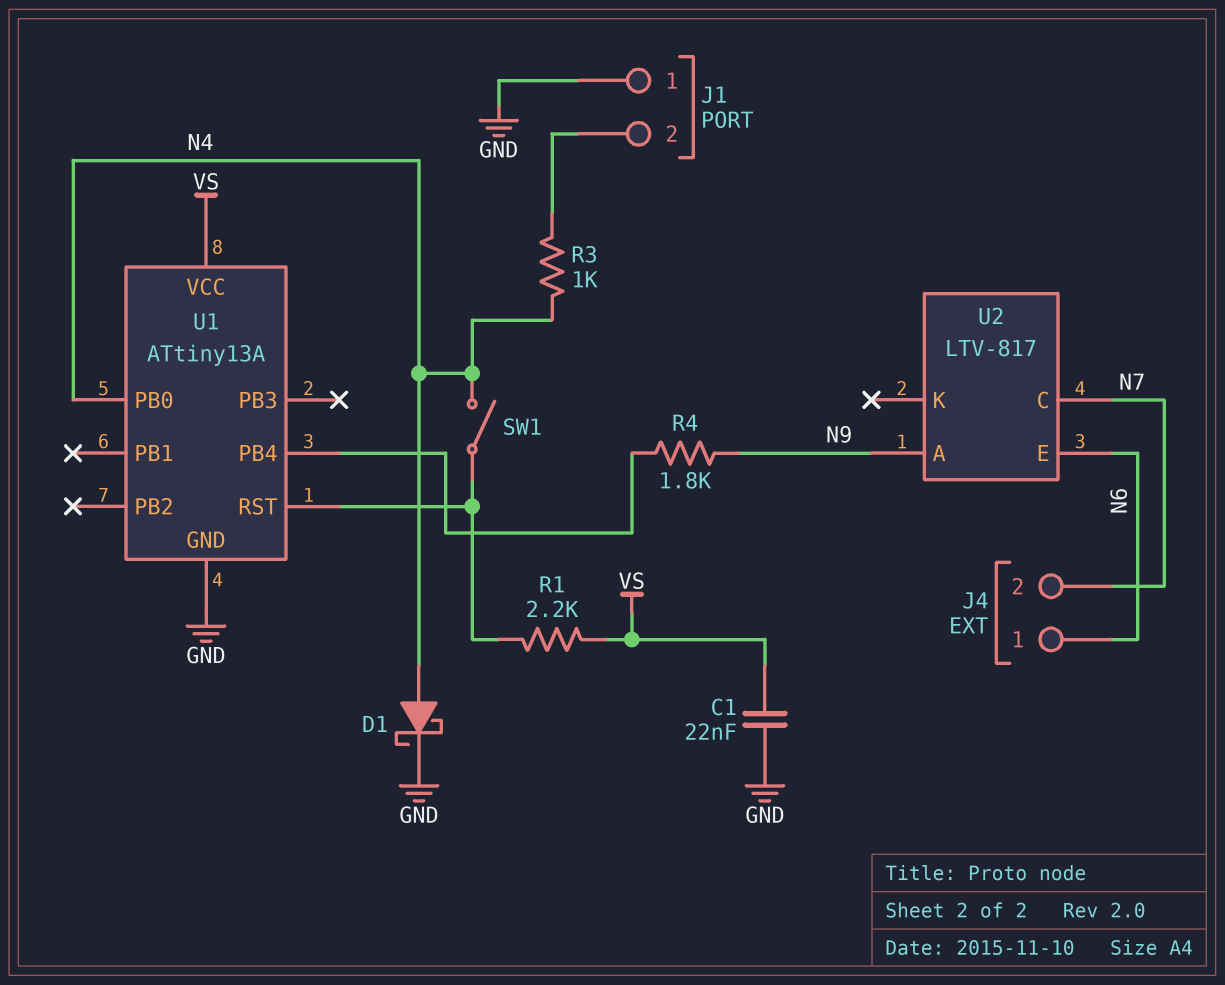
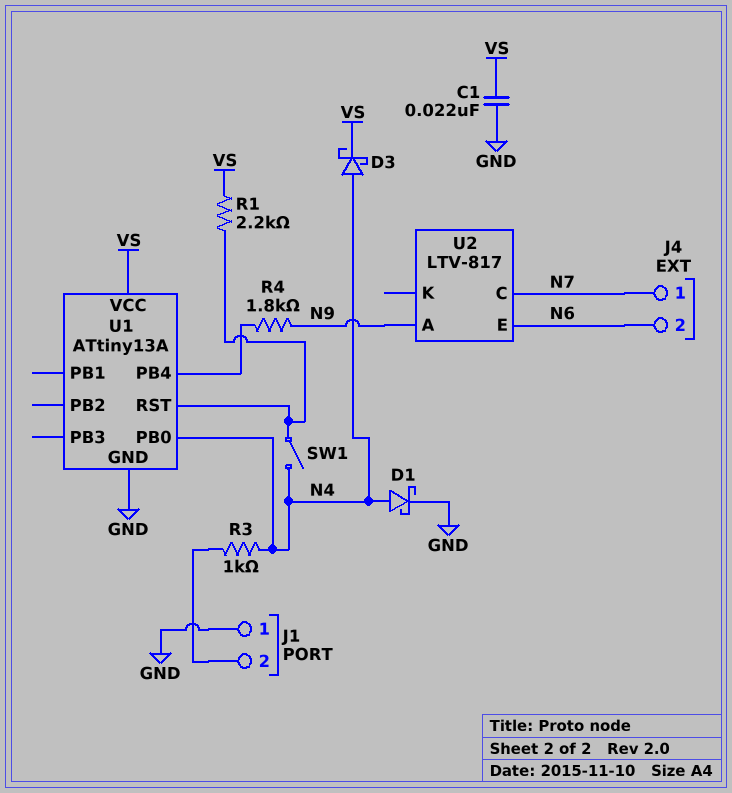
D3: none -> schottky (A N4, K VS)
J4 pin 1: N6 -> N7
J4 pin 2: N7 -> N6

